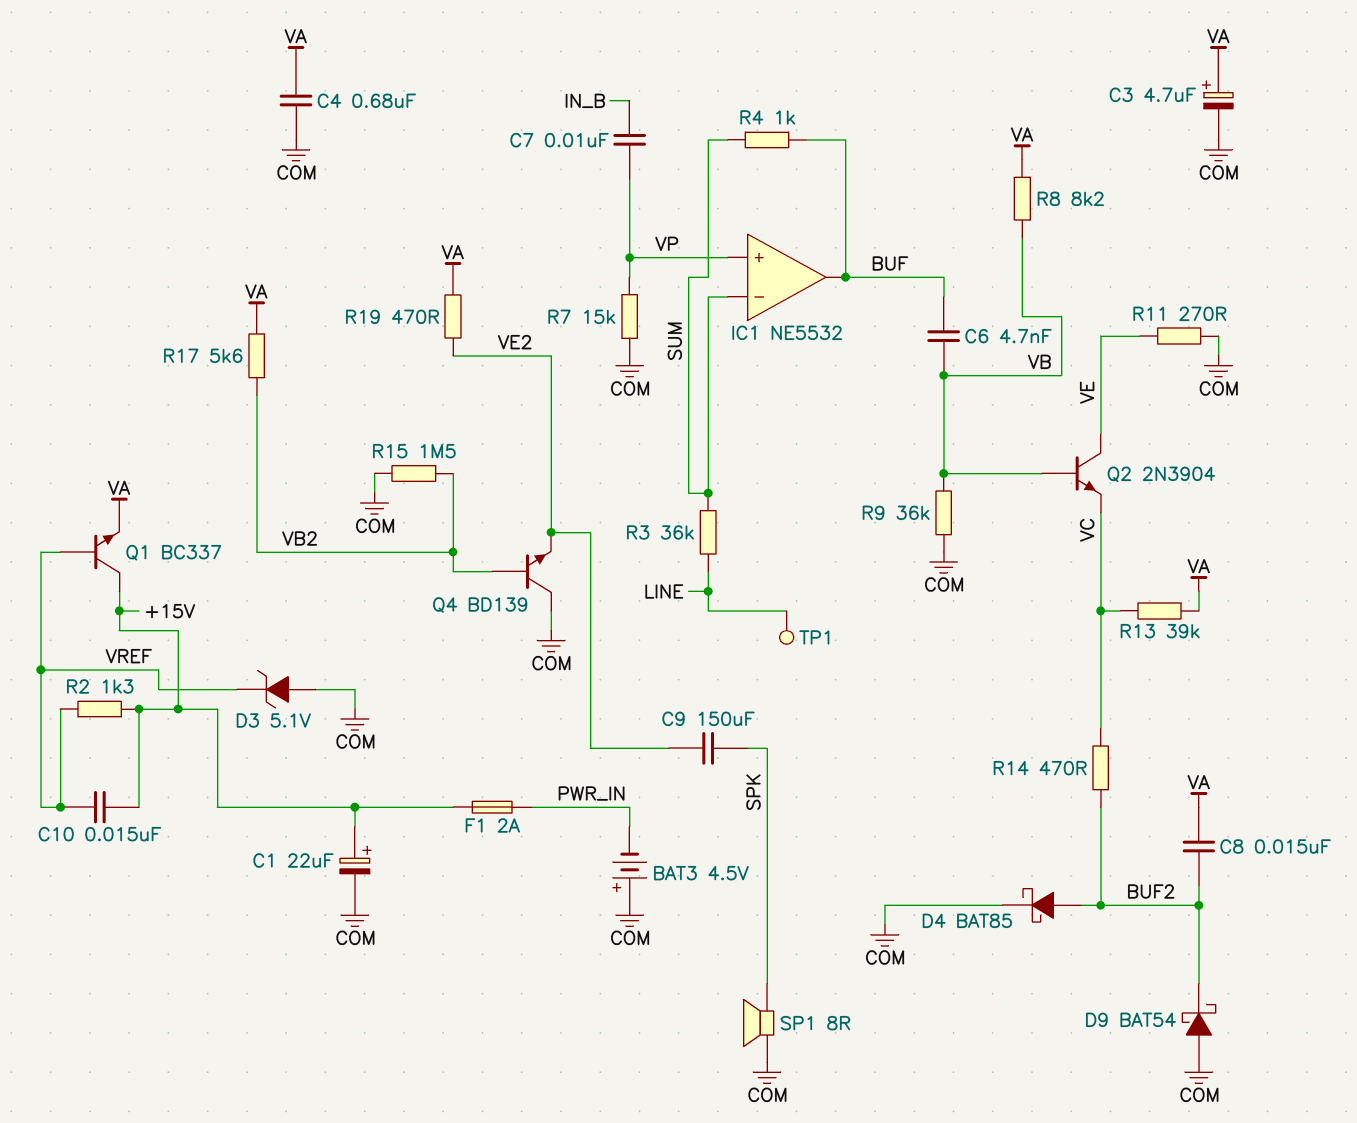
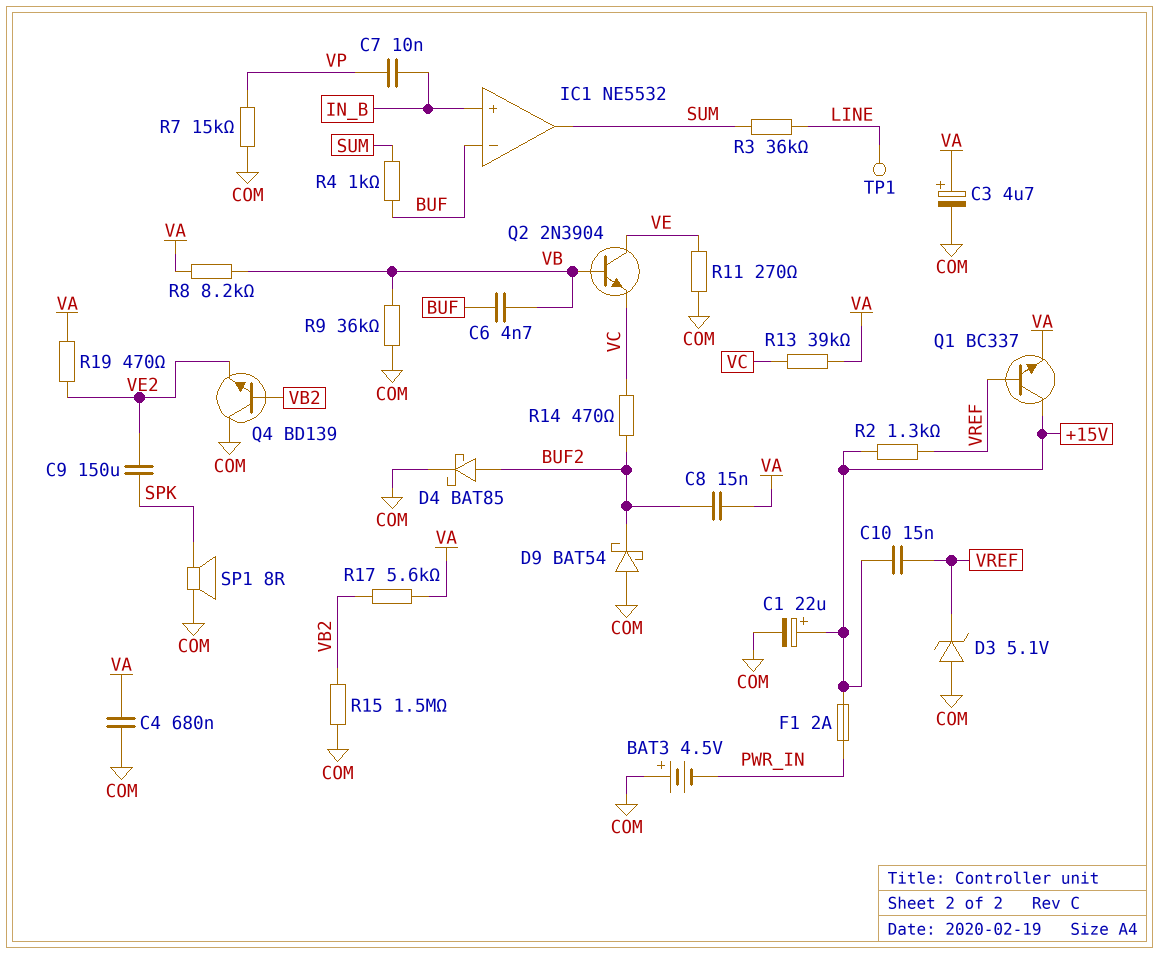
IC1 pin in+: VP -> IN_B
IC1 pin in-: SUM -> BUF
IC1 pin out: BUF -> SUM

